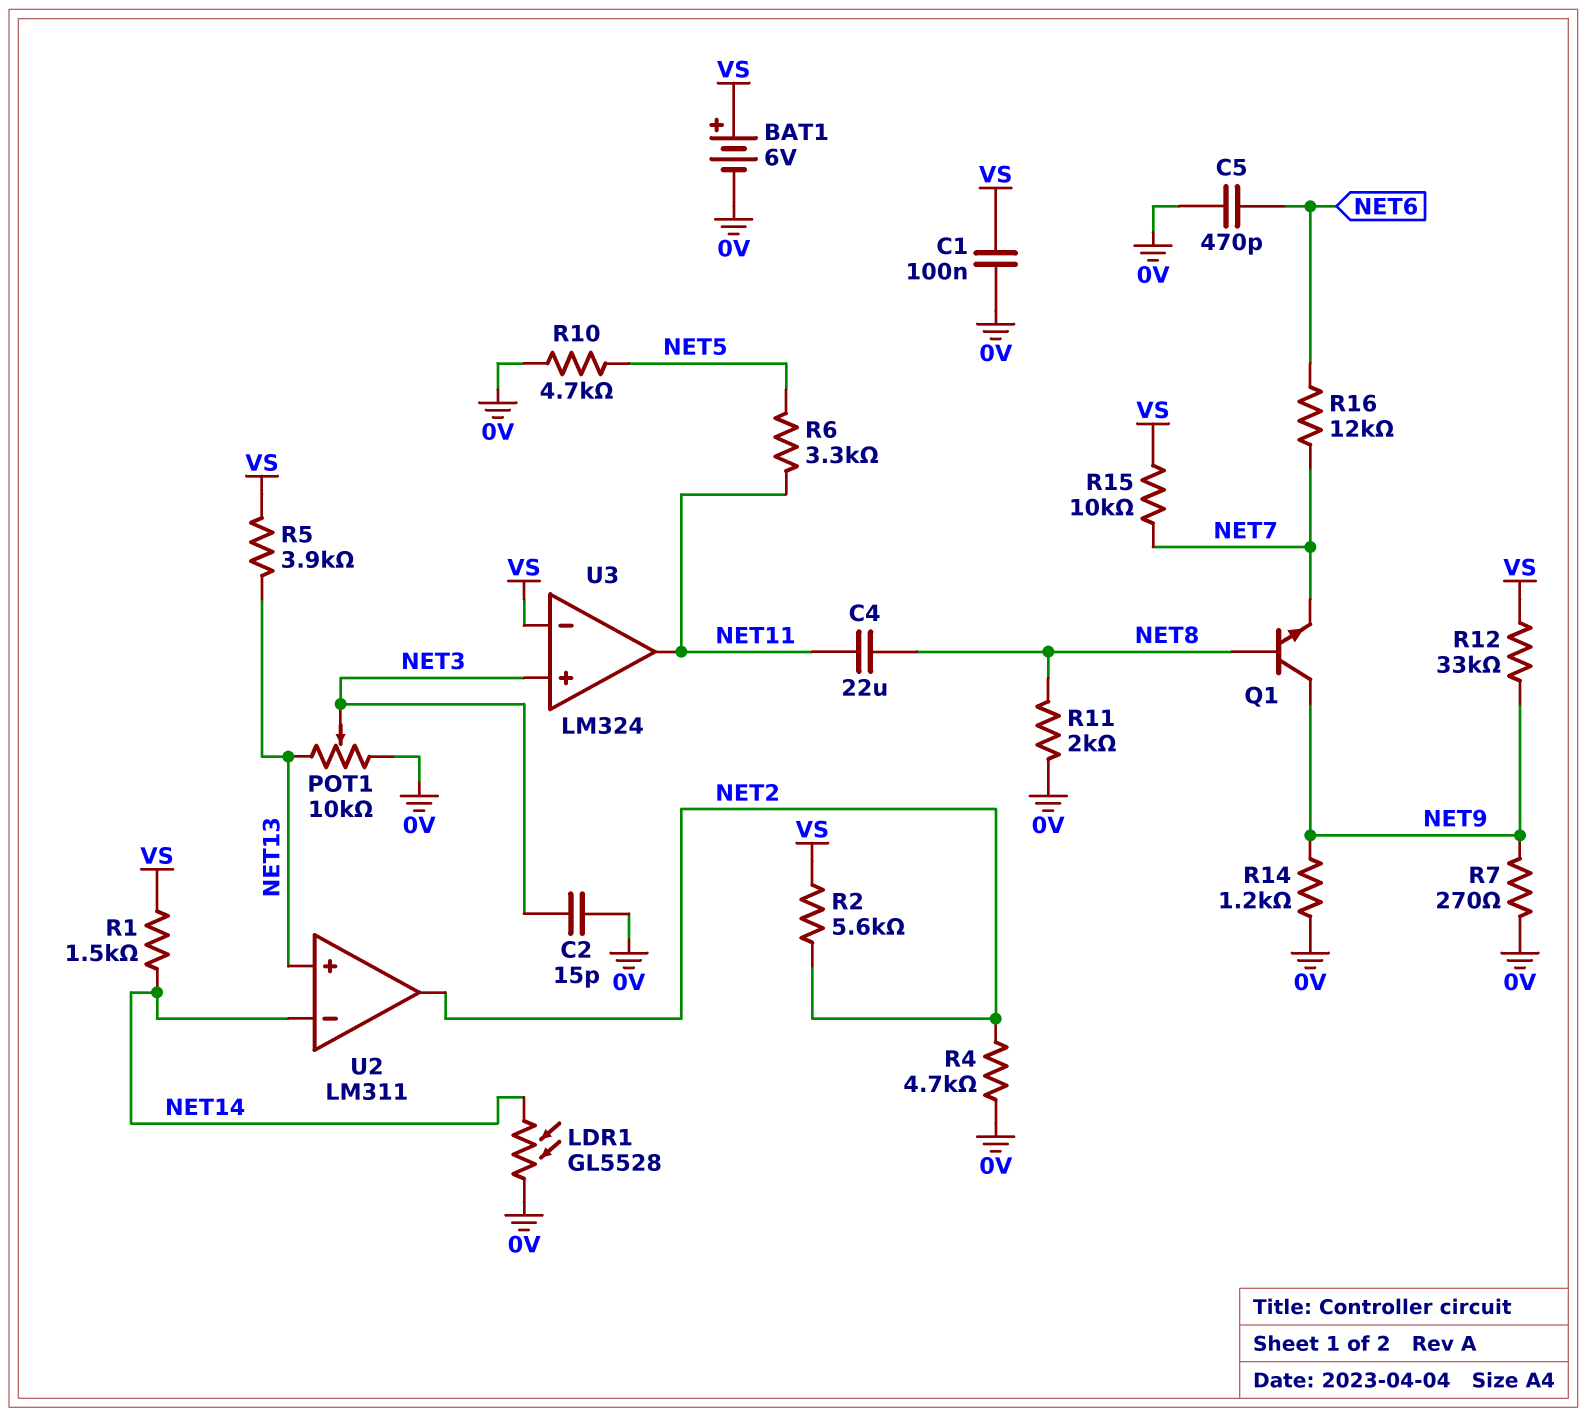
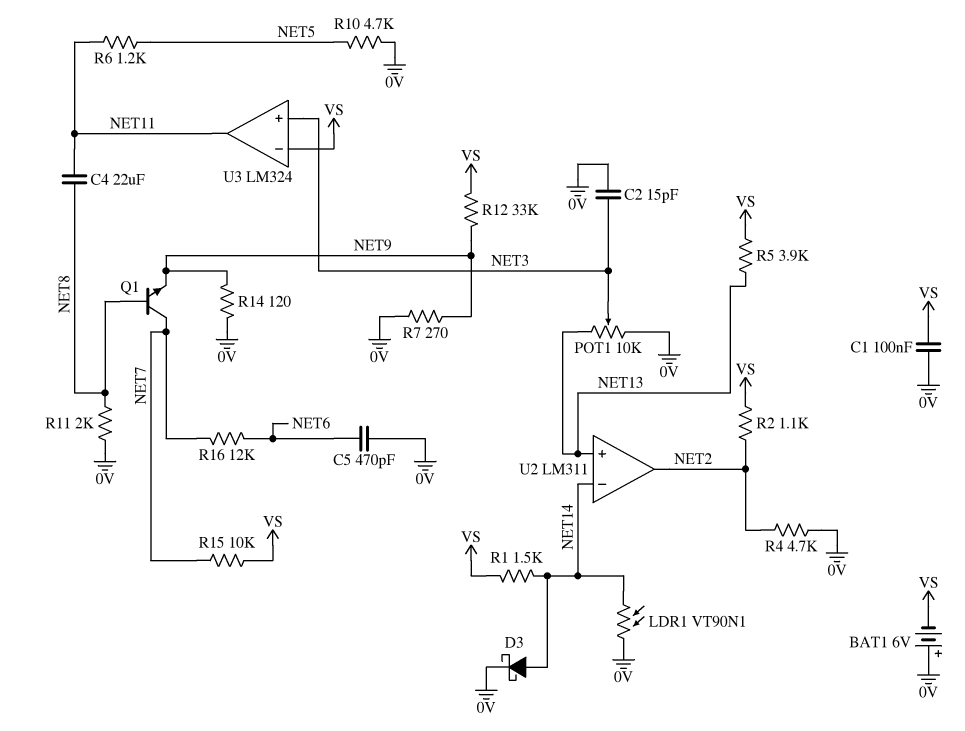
BAT1: 6V (plus VS, minus 0V) -> 6V (plus 0V, minus VS)
D3: none -> schottky (A NET14, K 0V)
LDR1: GL5528 (0V, NET14) -> VT90N1 (0V, NET14)
Q1: NPN (B NET8, C NET9, E NET7) -> NPN (B NET8, C NET7, E NET9)
R2: 5.6k (NET2, VS) -> 1.1k (NET2, VS)
R6: 3.3k (NET5, NET11) -> 1.2k (NET5, NET11)
R14: 1.2k (0V, NET9) -> 120 (0V, NET9)

